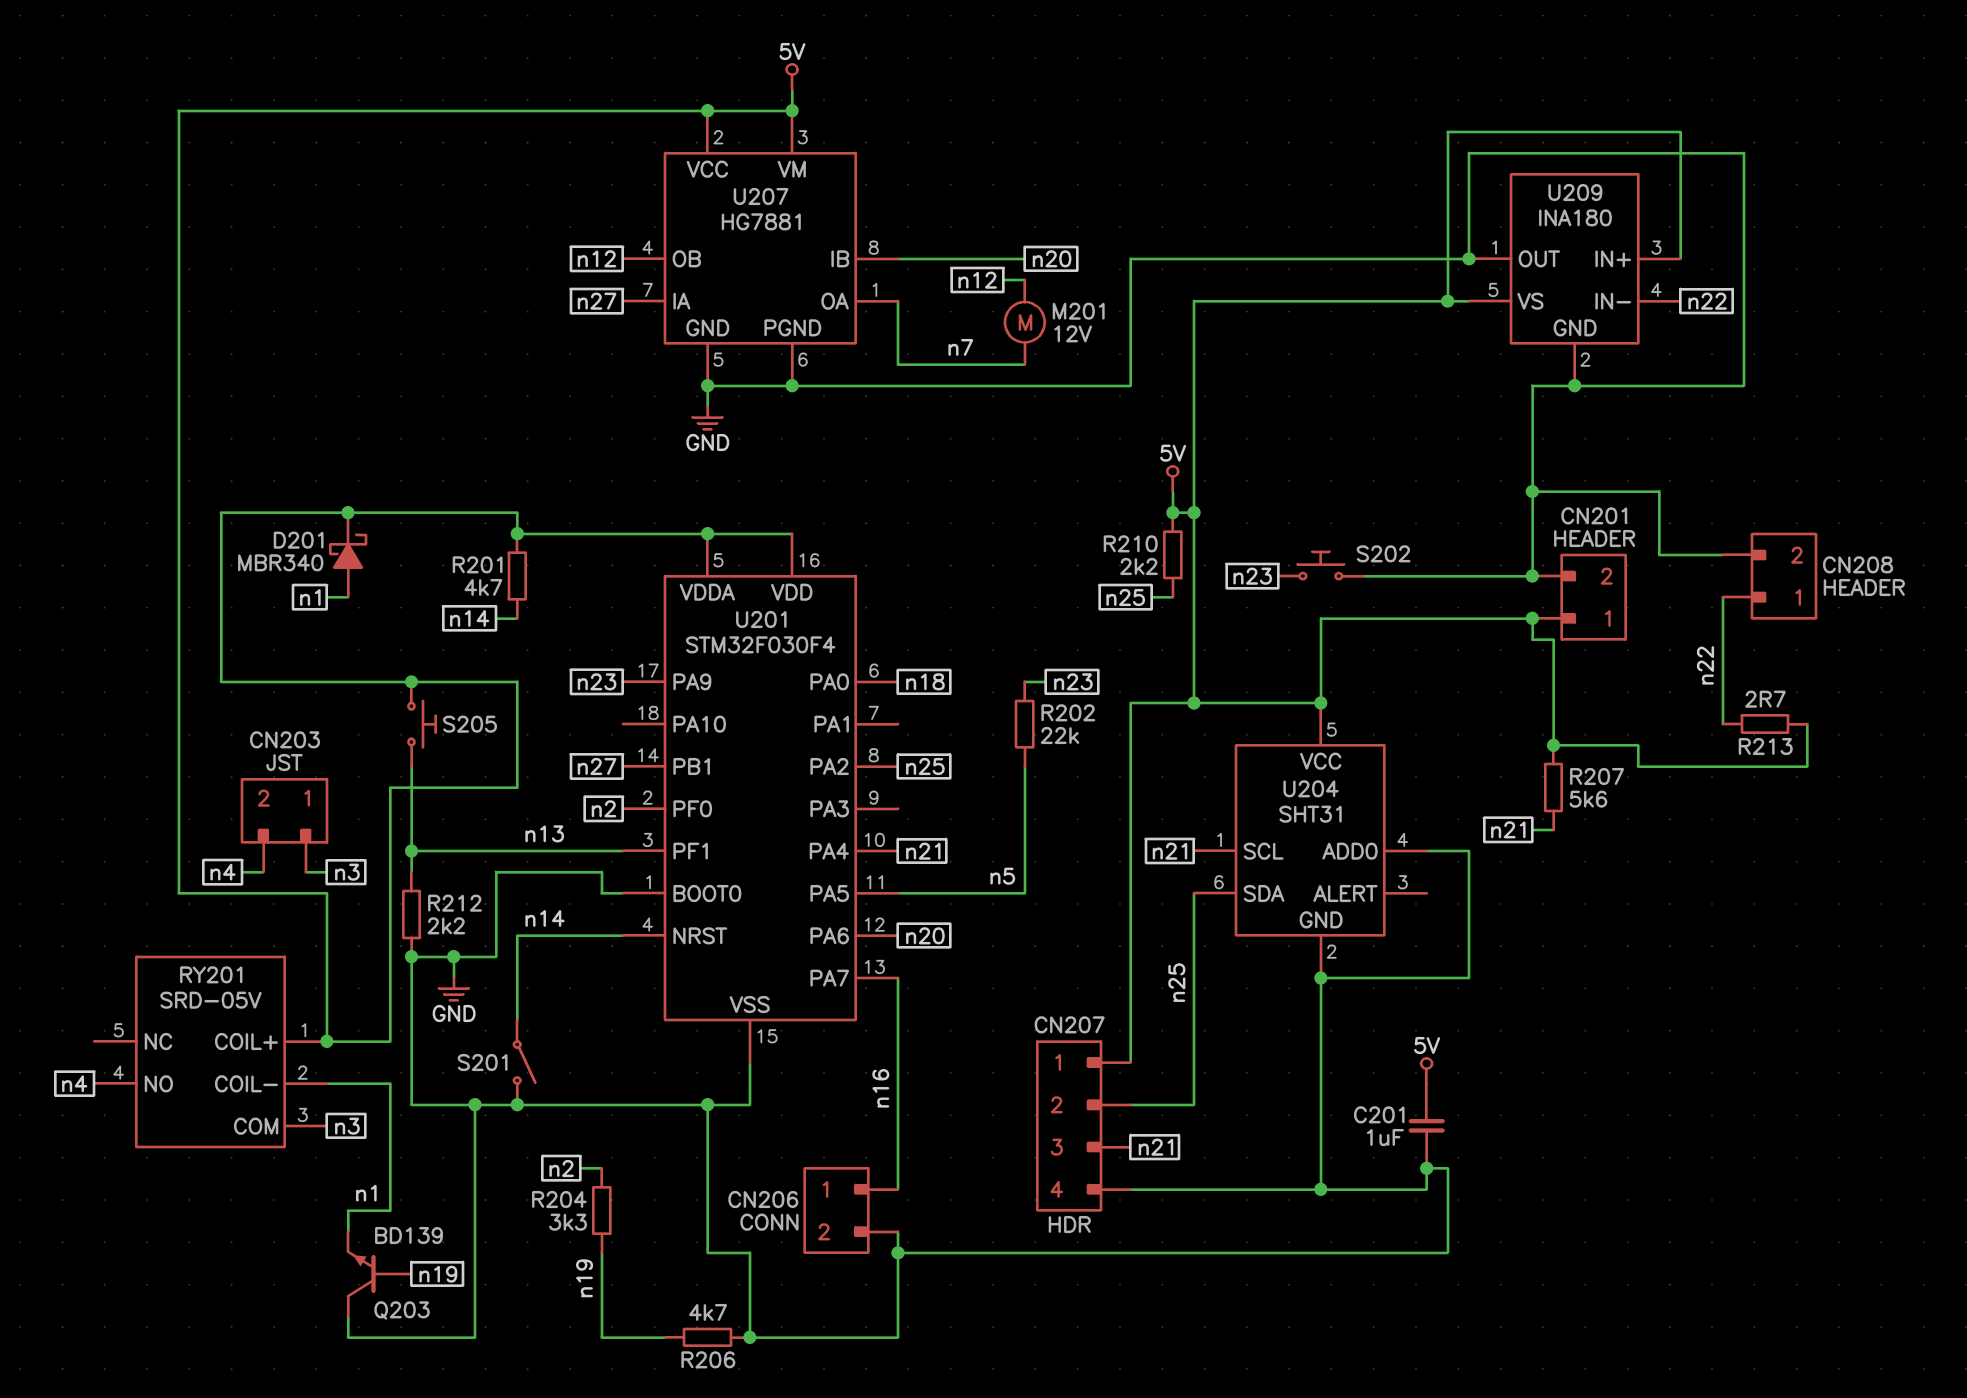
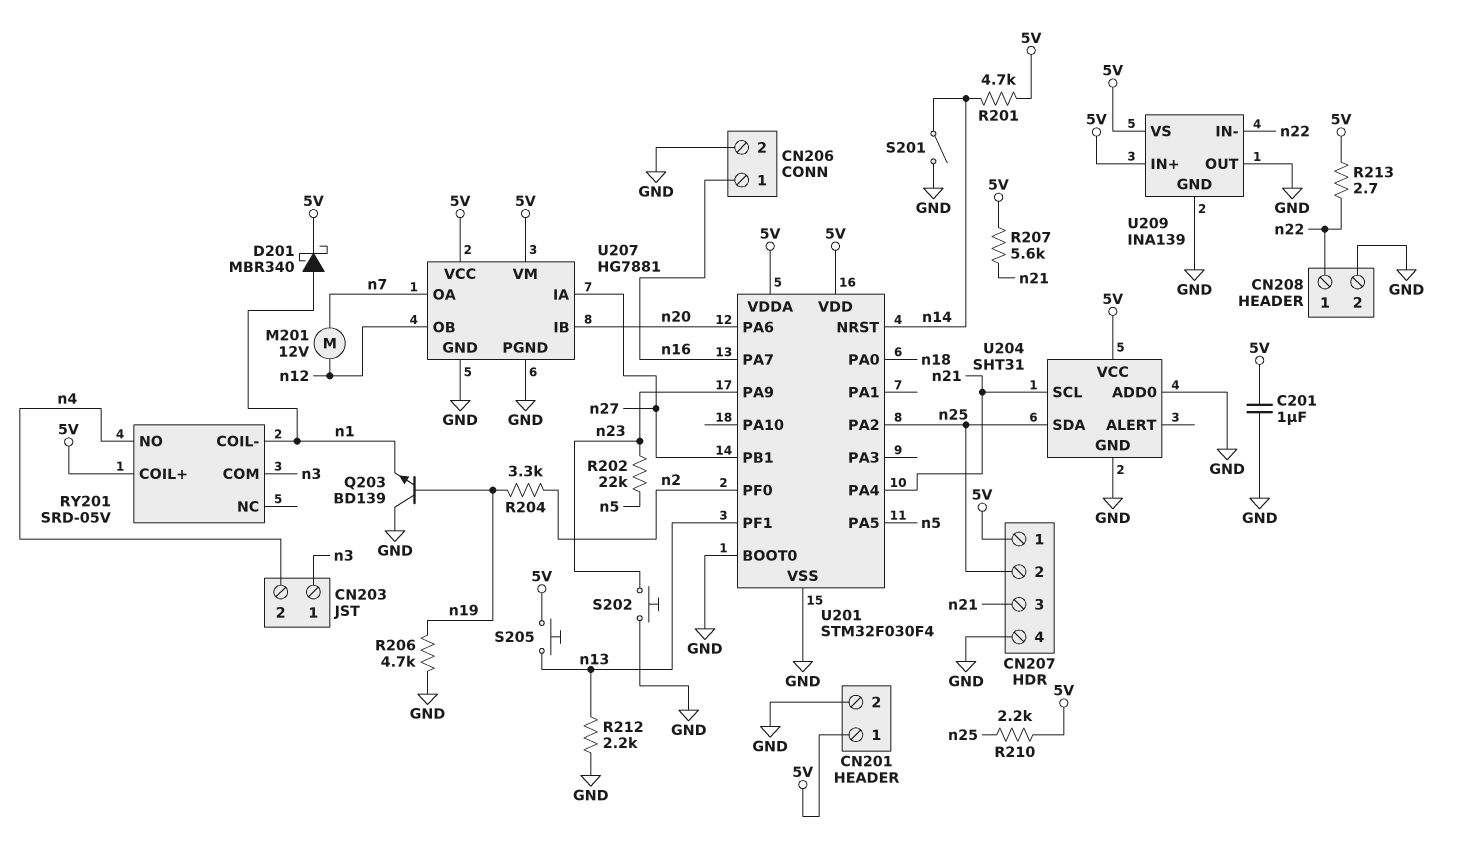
U209: INA180 -> INA139

